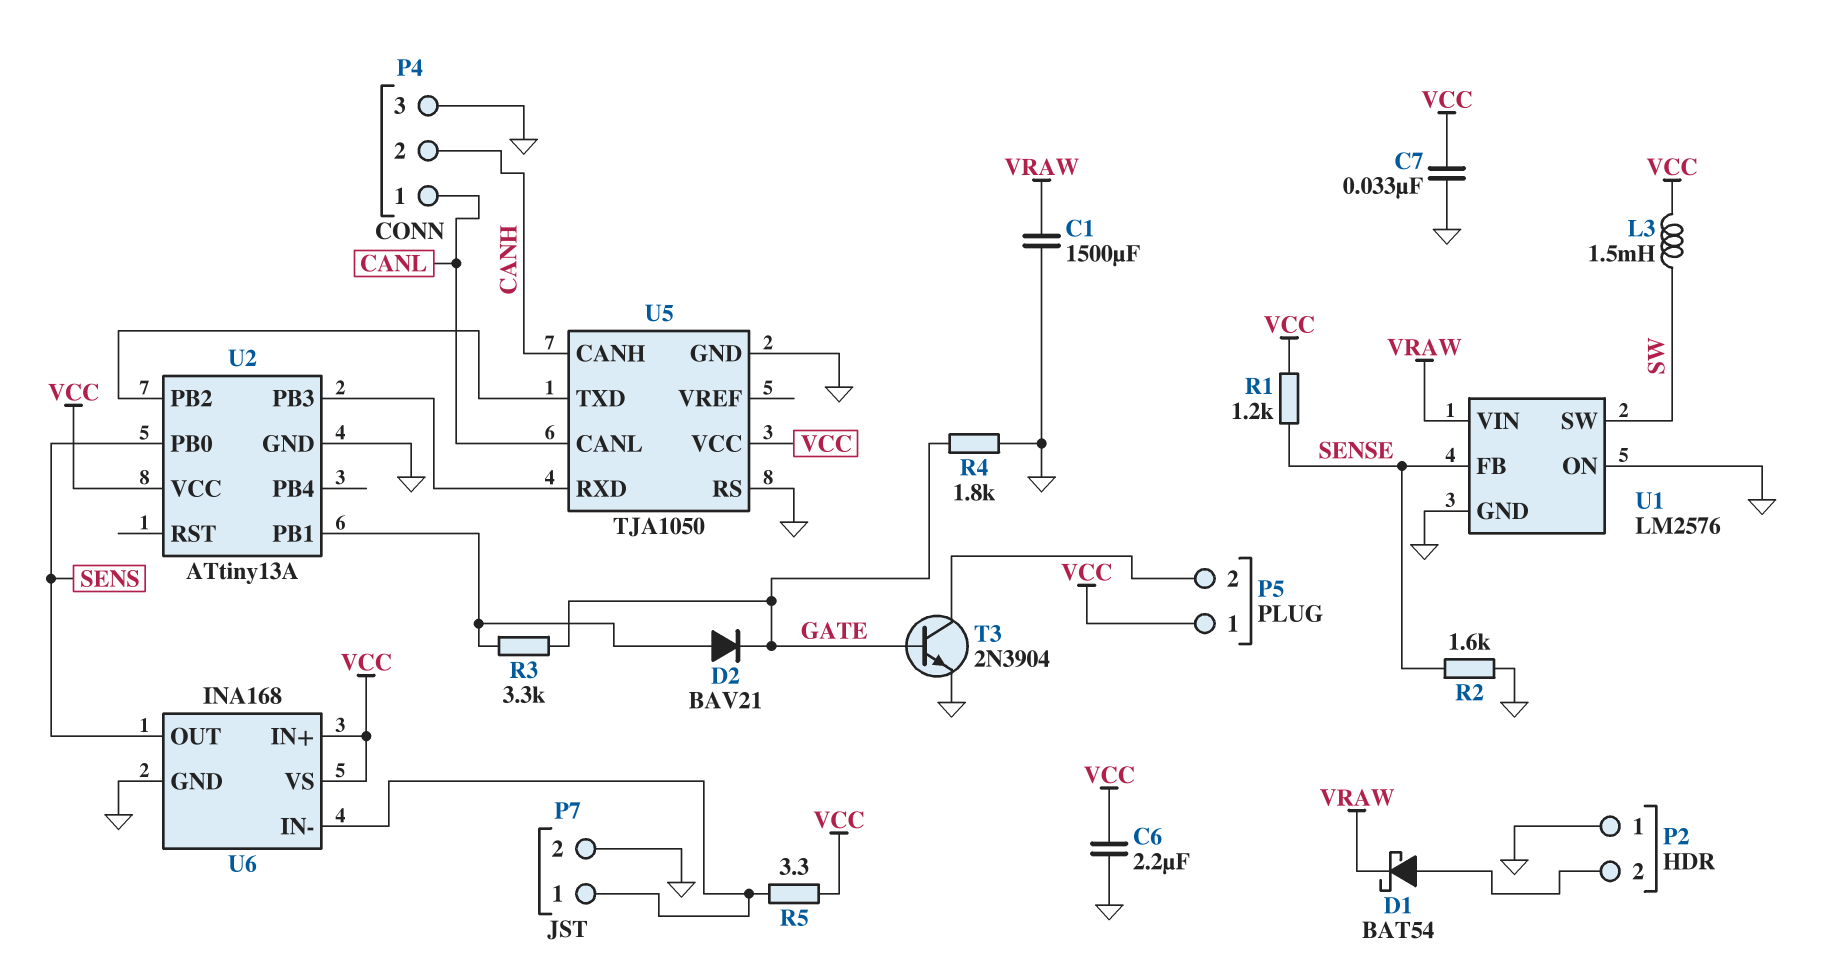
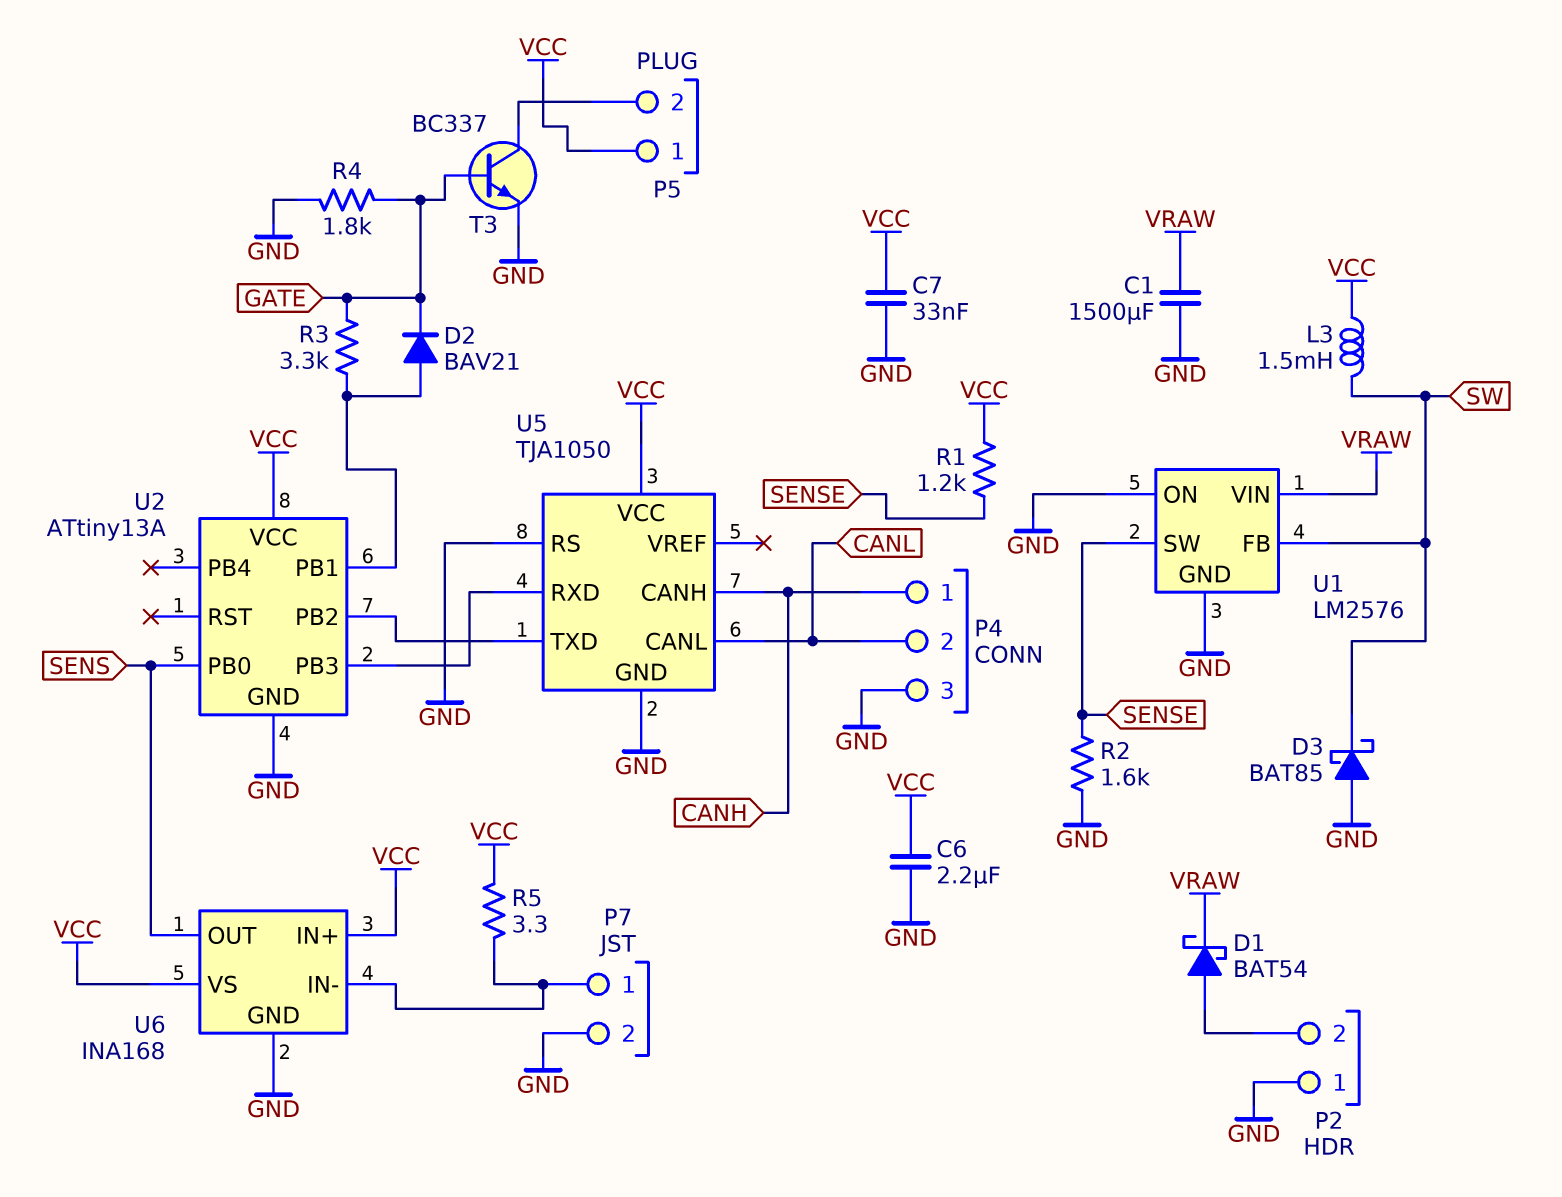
D3: none -> schottky BAT85 (A GND, K SW)
P4 pin 1: CANL -> CANH
P4 pin 2: CANH -> CANL
T3: NPN 2N3904 (B GATE, C P5/2, E GND) -> NPN BC337 (B GATE, C P5/2, E GND)
U1 pin FB: SENSE -> SW
U1 pin SW: SW -> SENSE

